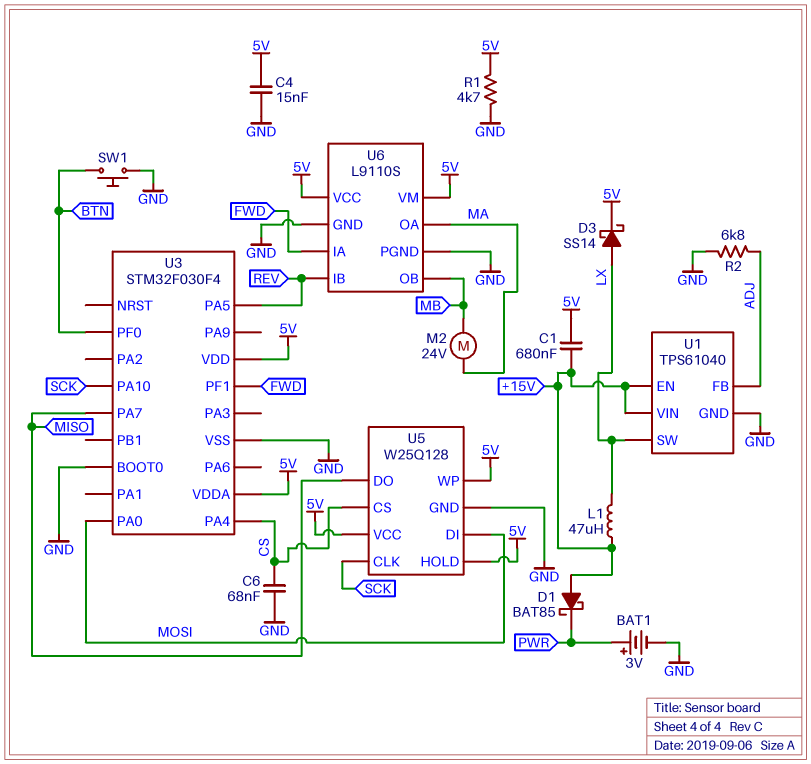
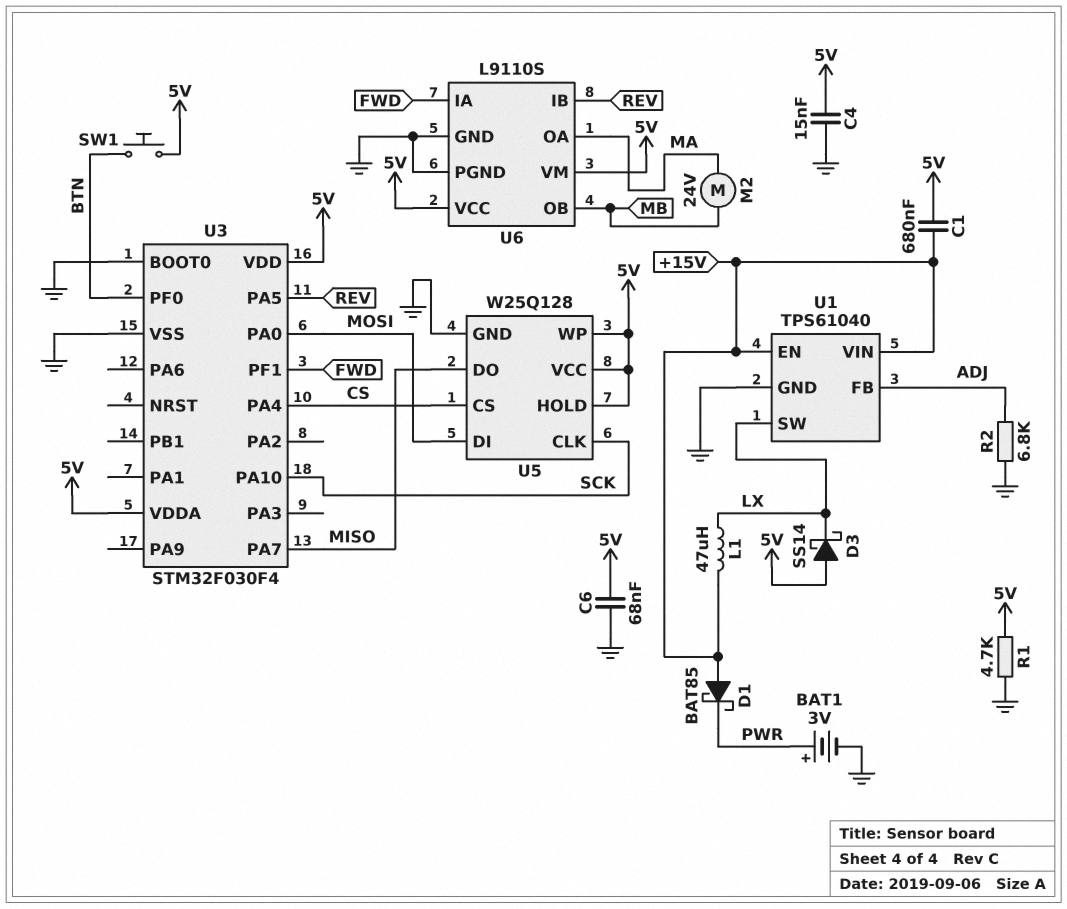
C6: 68nF (CS, GND) -> 68nF (5V, GND)
D3: schottky SS14 (A LX, K 5V) -> schottky SS14 (A 5V, K LX)
SW1: button (BTN, GND) -> button (5V, BTN)

